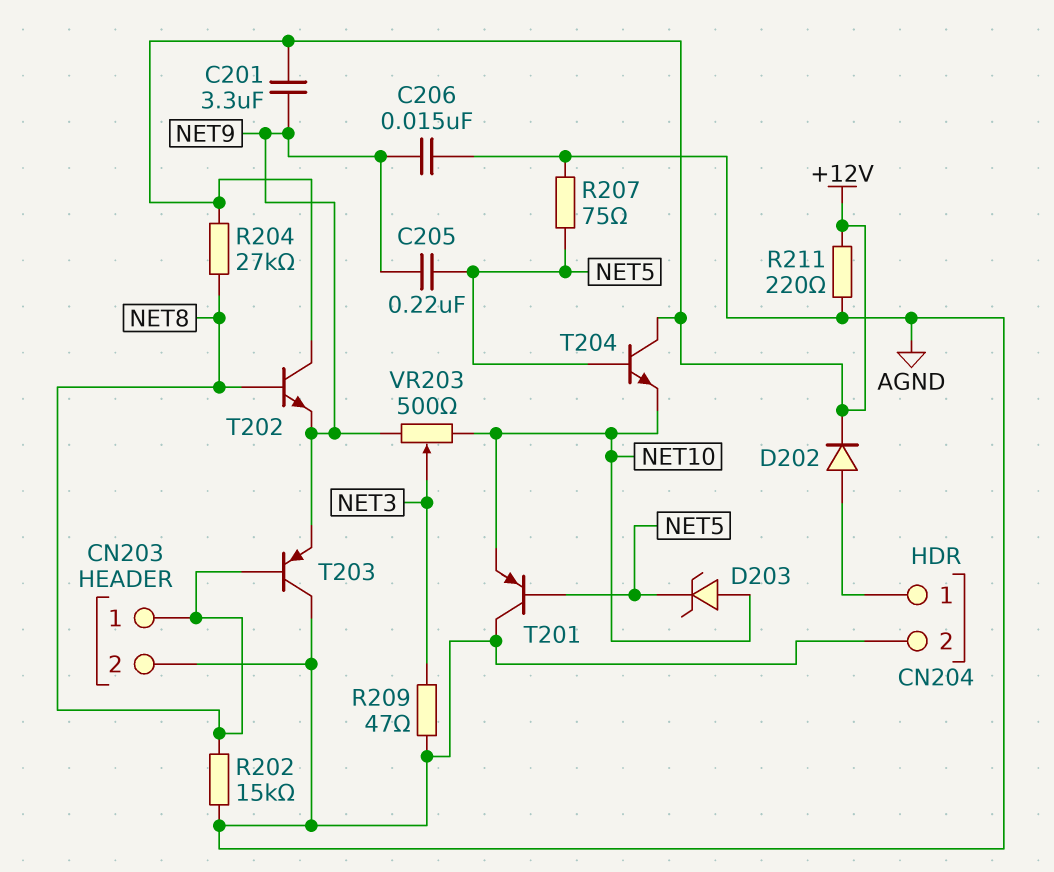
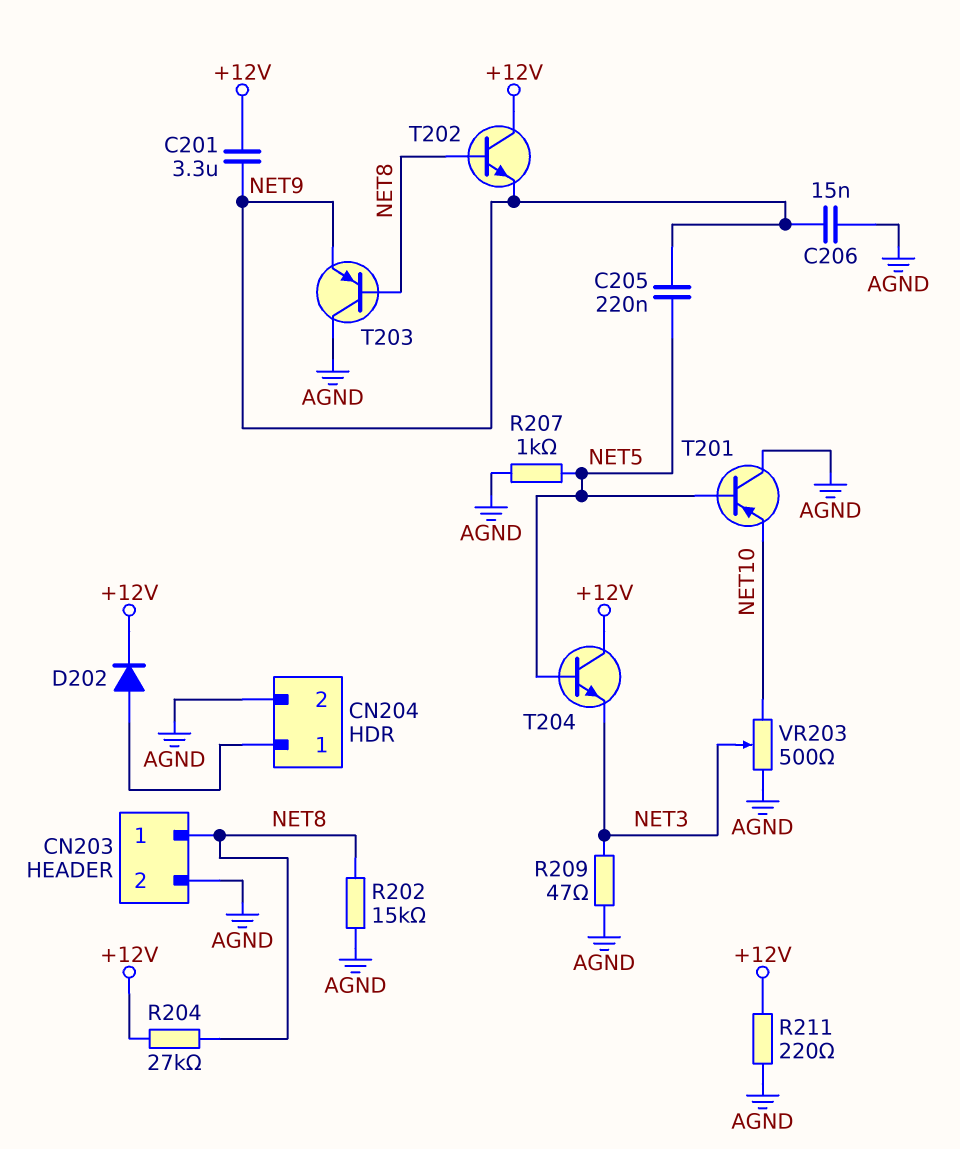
D203: zener (A NET10, K NET5) -> none
R207: 75 (AGND, NET5) -> 1k (AGND, NET5)
T204: NPN (B NET5, C +12V, E NET10) -> NPN (B NET5, C +12V, E NET3)
VR203: 500 (NET9, NET10, wiper NET3) -> 500 (AGND, NET10, wiper NET3)

